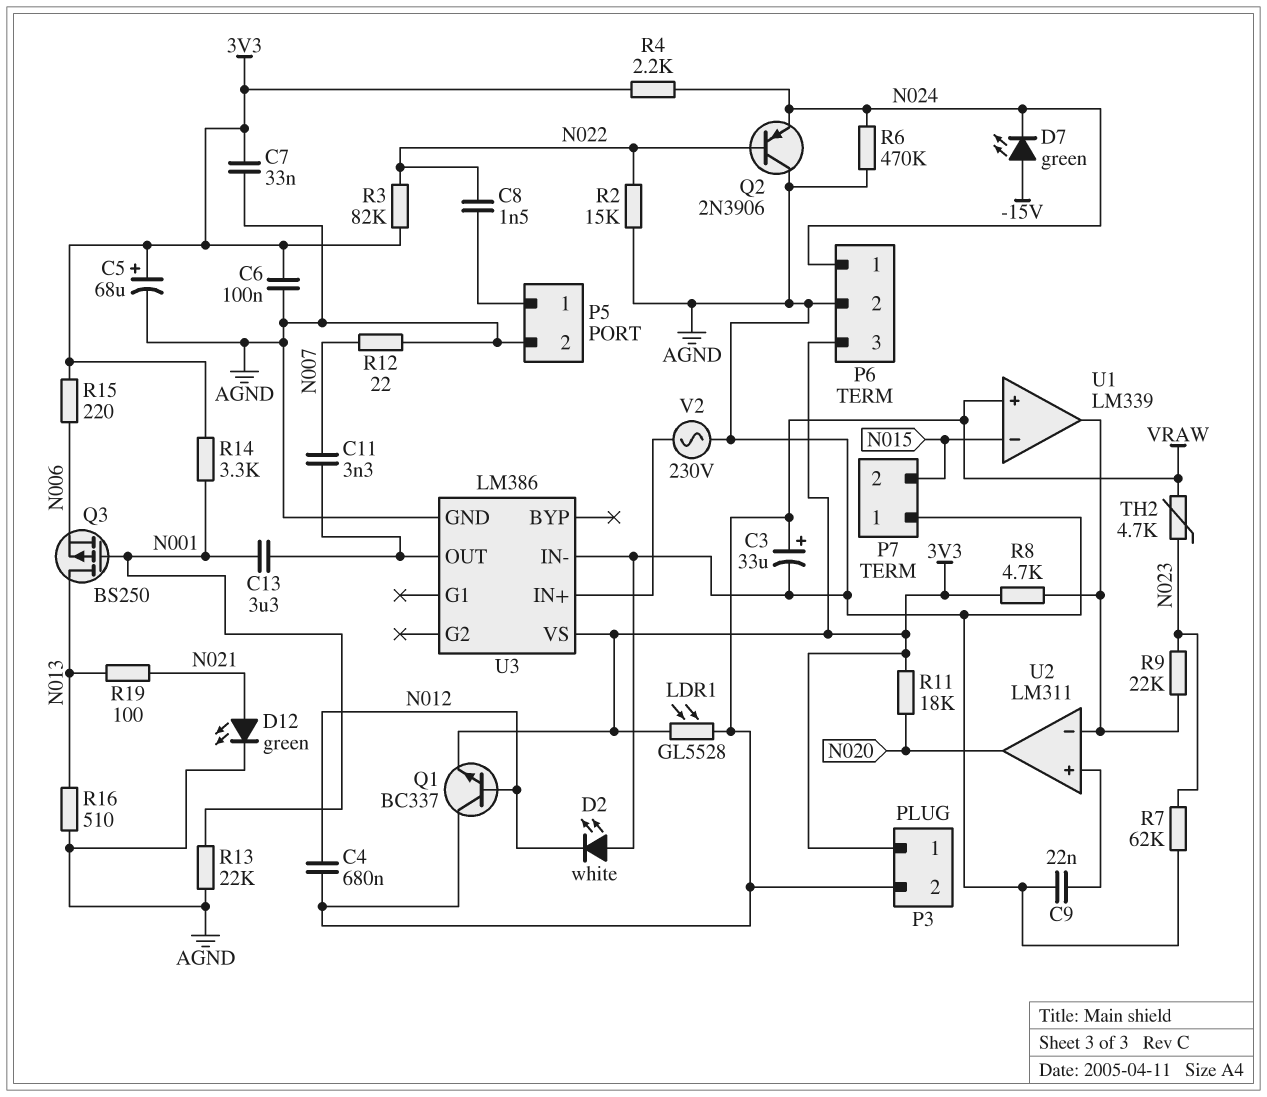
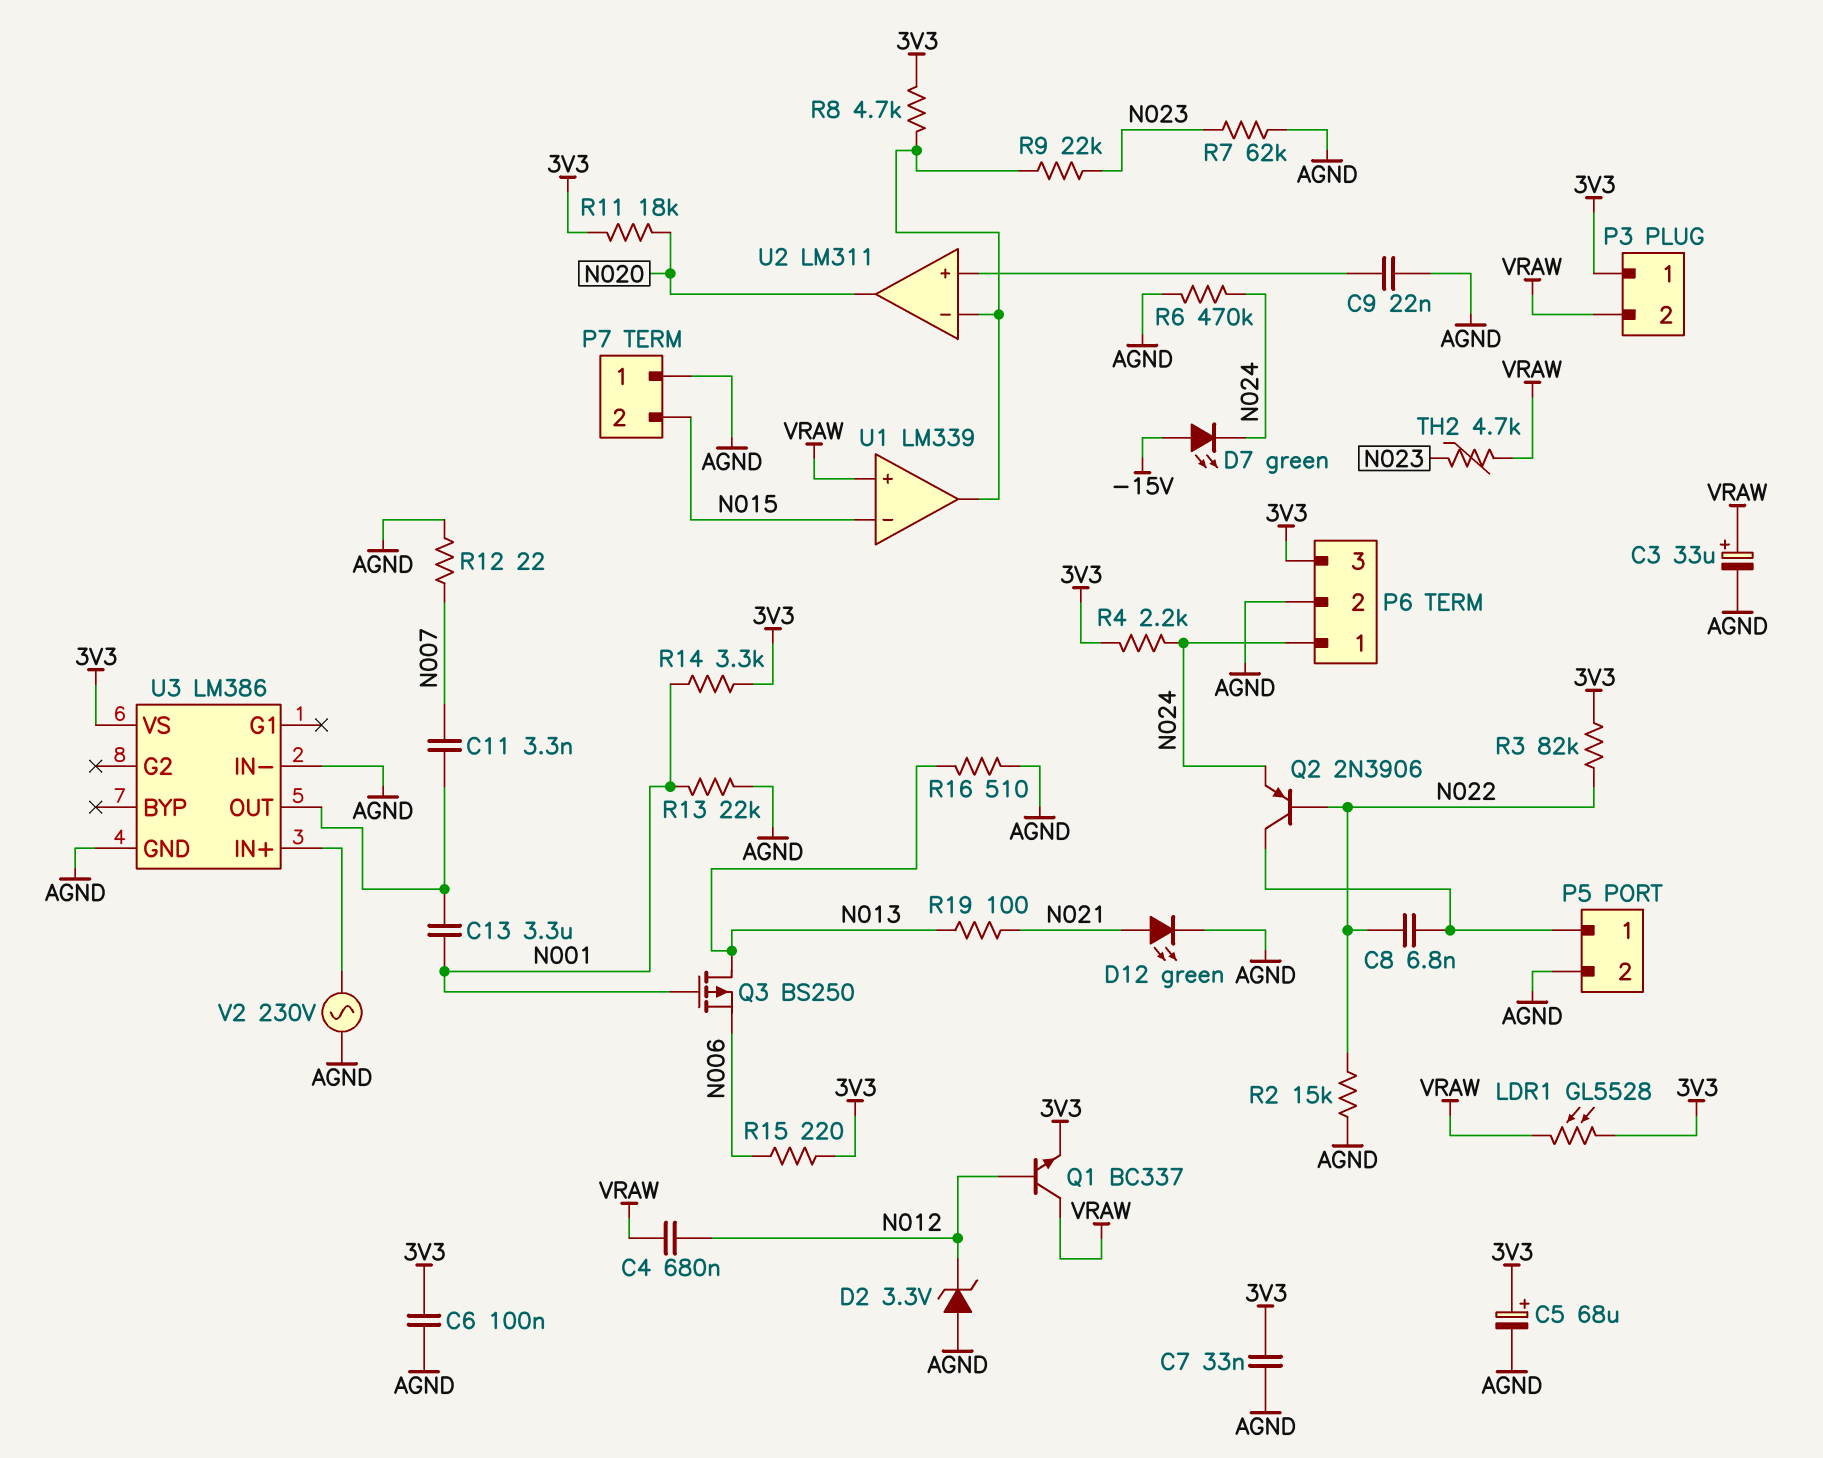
C8: 1.5nF (N022, P5/1) -> 6.8nF (N022, P5/1)
D2: LED white (A AGND, K N012) -> zener 3.3V (A AGND, K N012)
Q2: PNP 2N3906 (B N022, C AGND, E N024) -> PNP 2N3906 (B N022, C P5/1, E N024)

